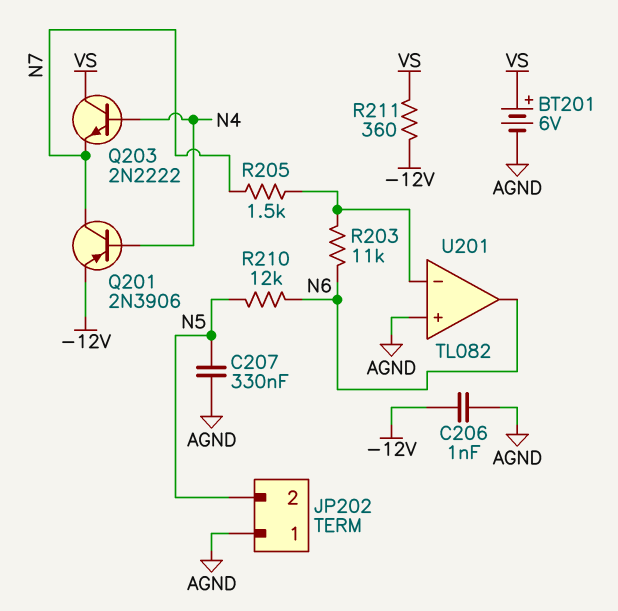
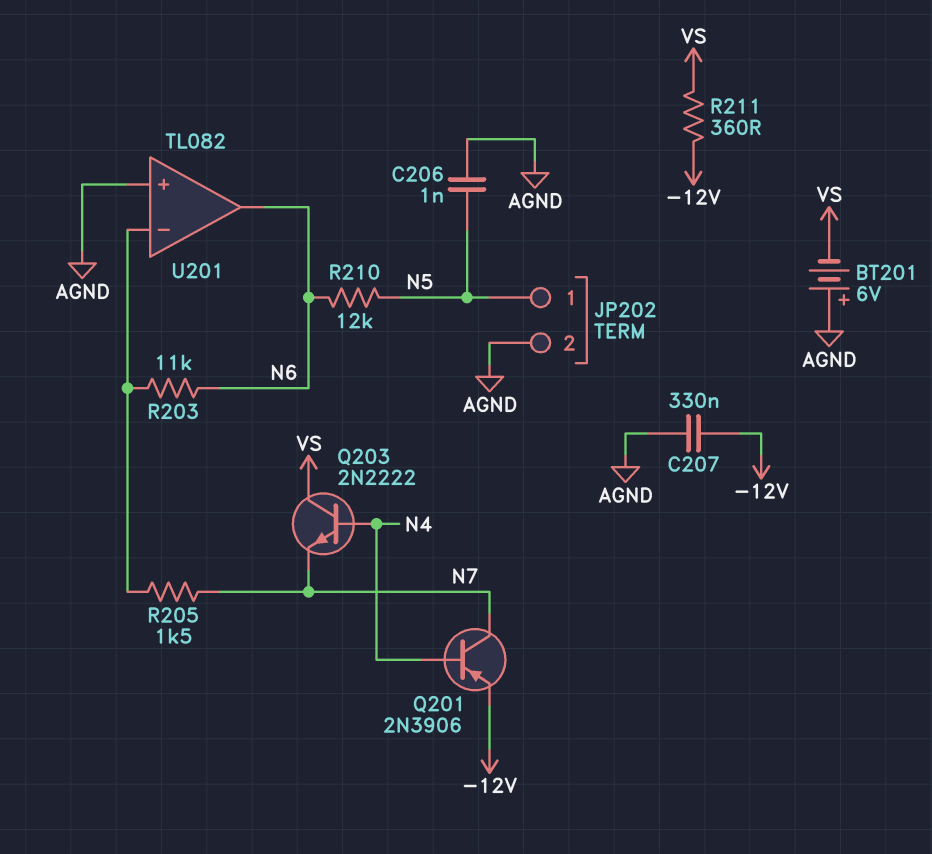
BT201: 6V (plus VS, minus AGND) -> 6V (plus AGND, minus VS)
C206: 1nF (-12V, AGND) -> 1nF (AGND, N5)
C207: 330nF (AGND, N5) -> 330nF (-12V, AGND)
JP202 pin 1: AGND -> N5
JP202 pin 2: N5 -> AGND

